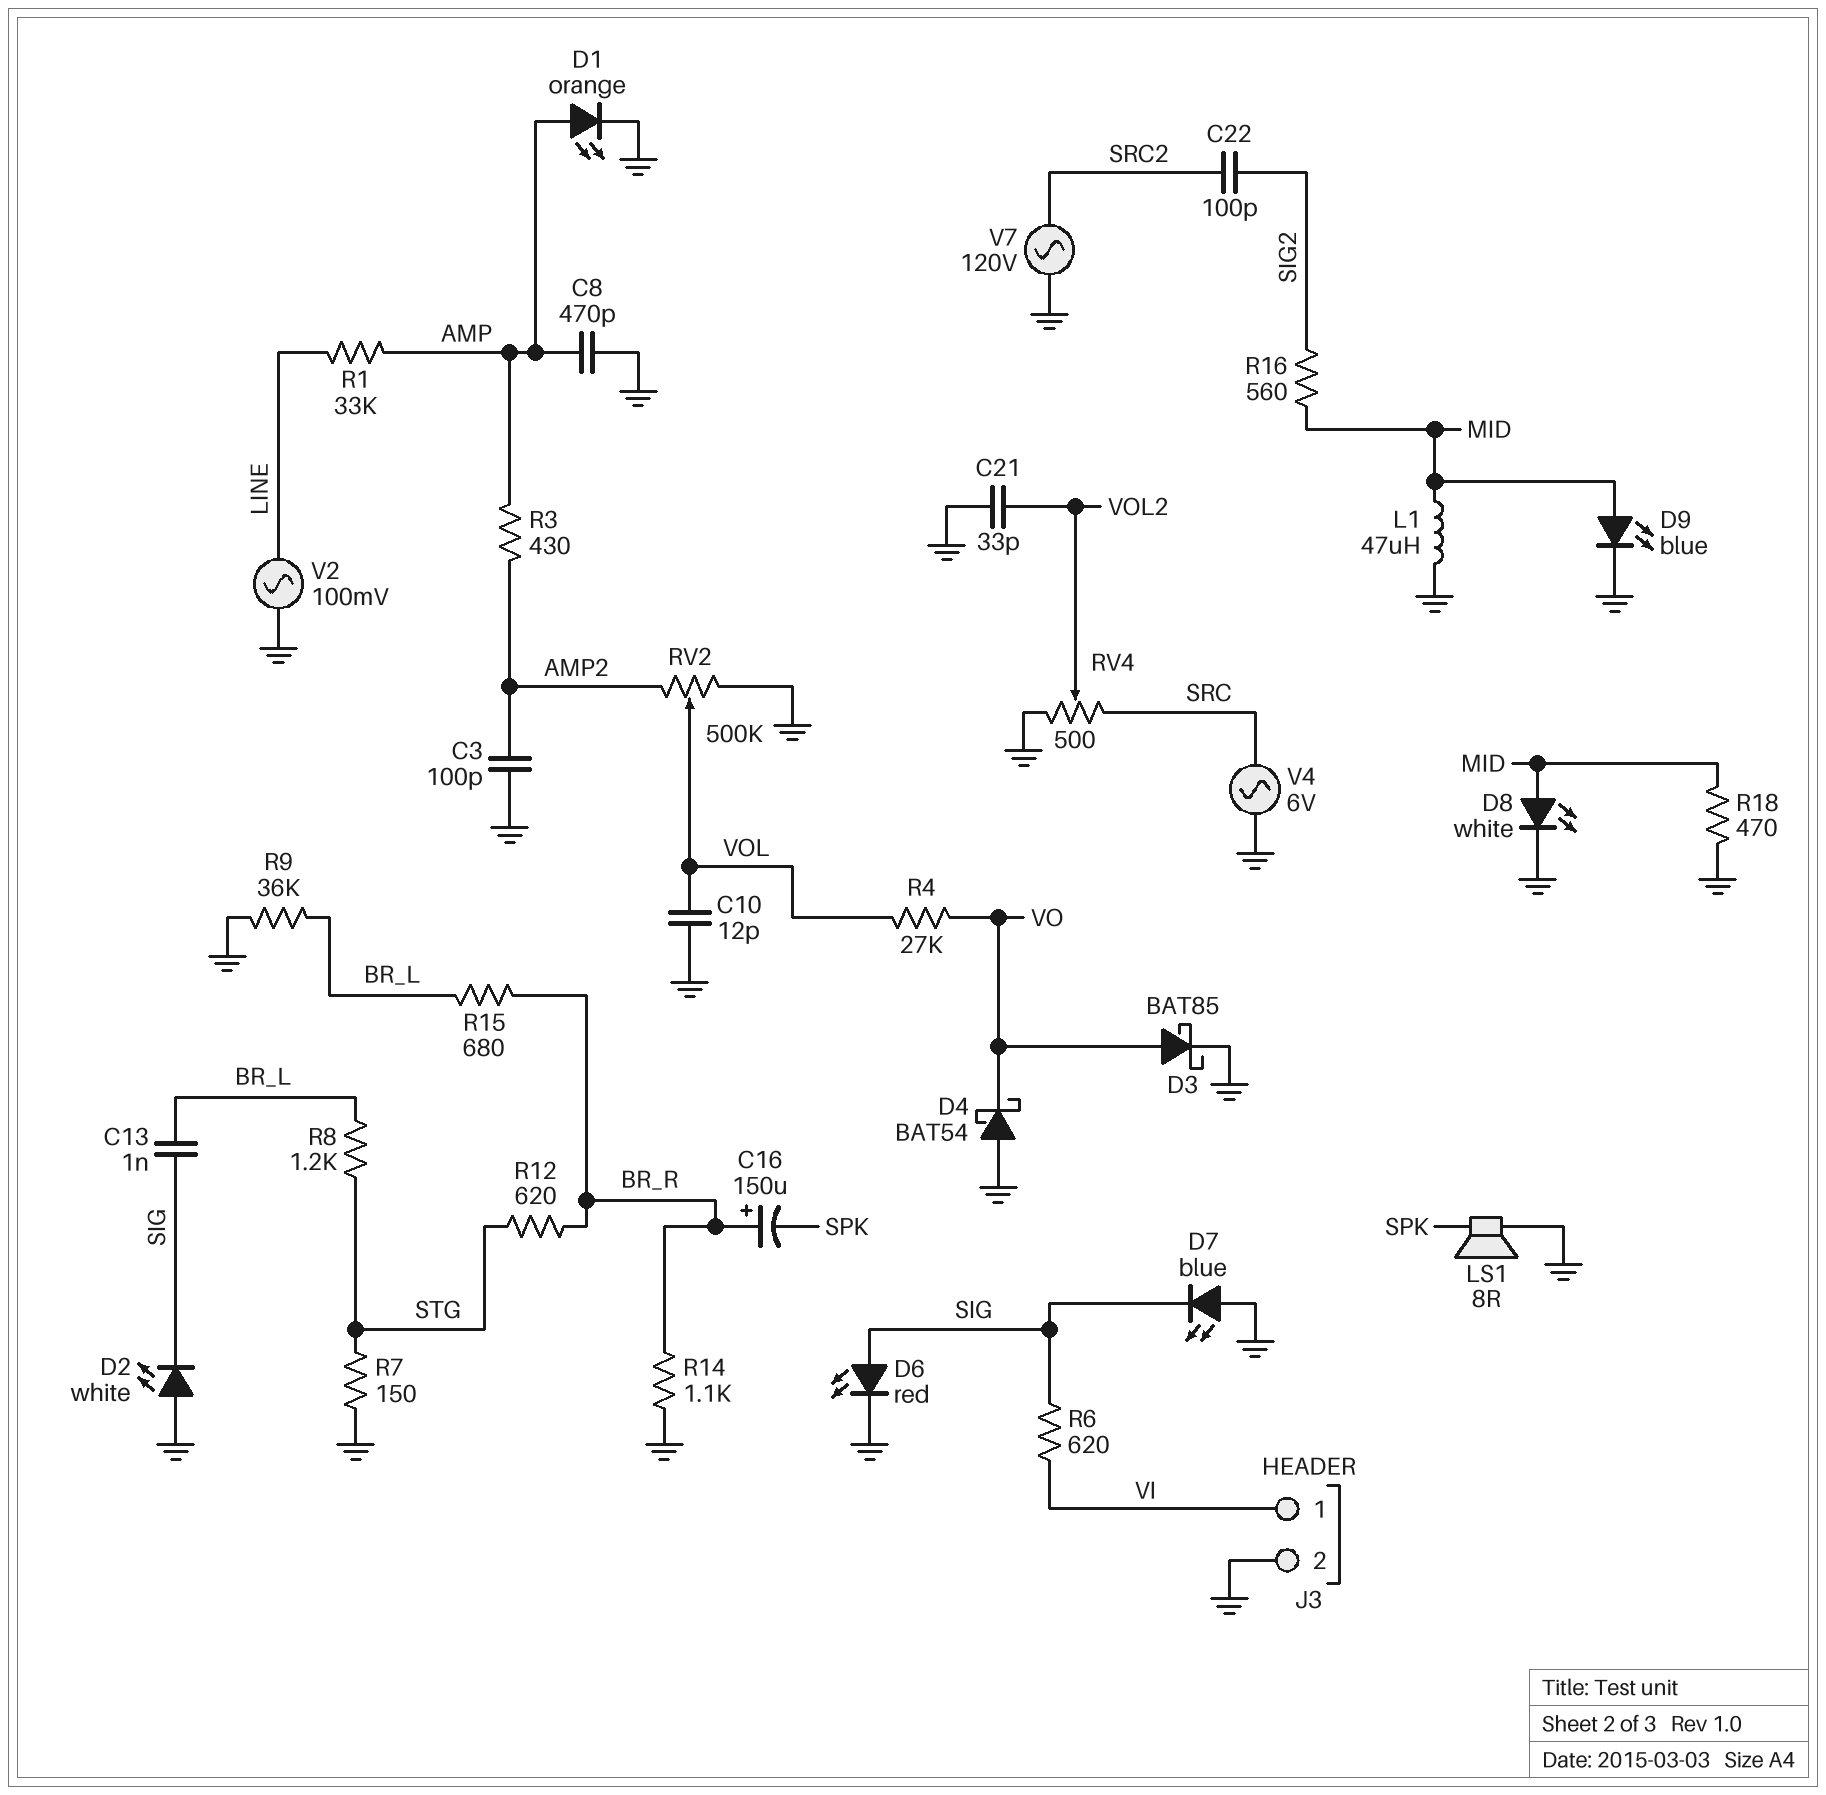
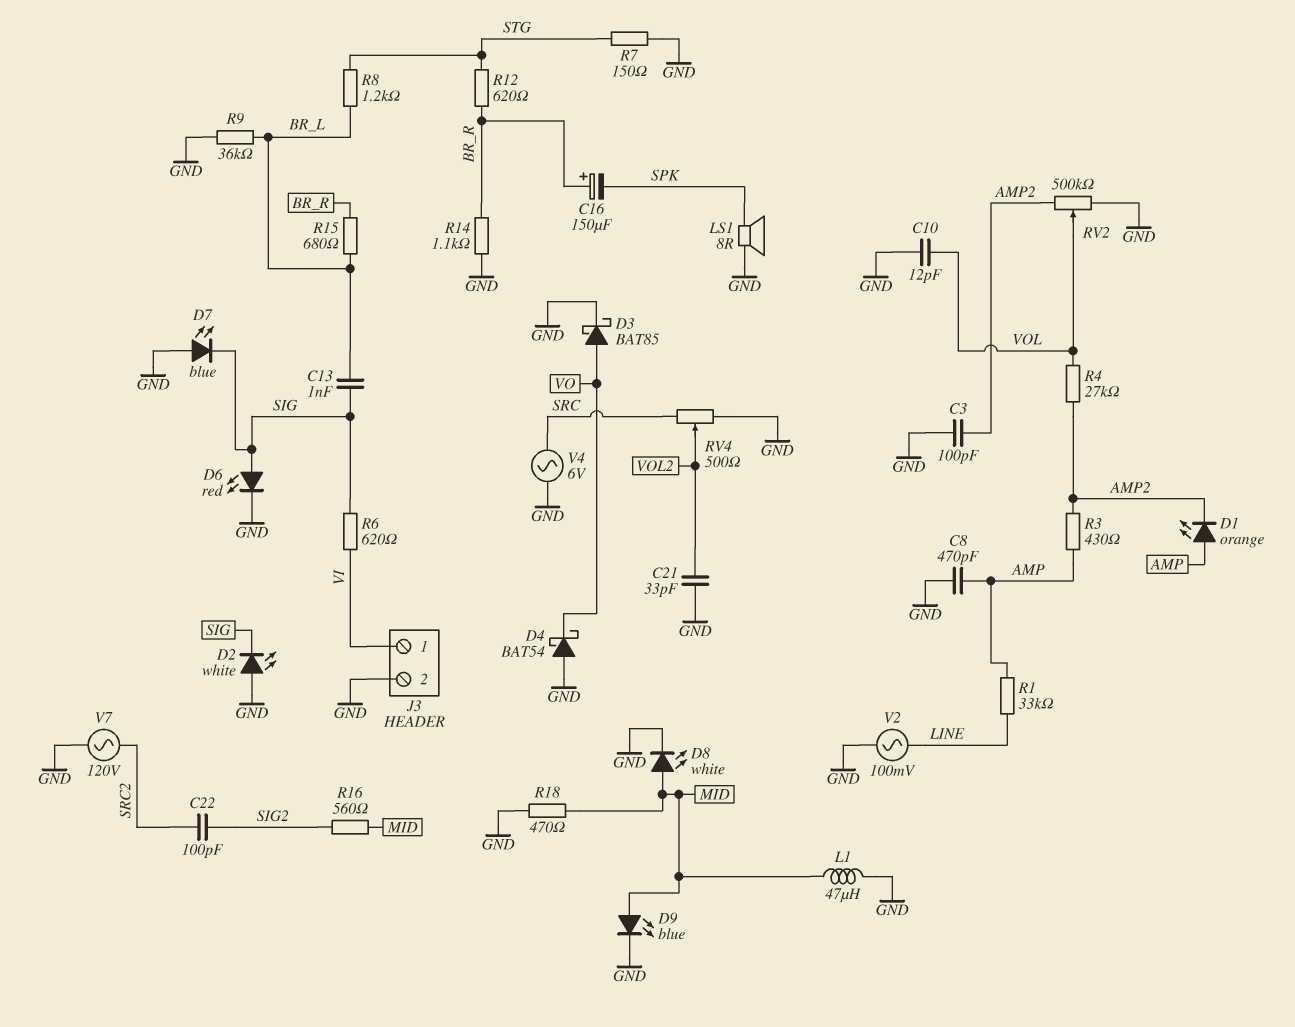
D1: LED orange (A AMP, K GND) -> LED orange (A AMP, K AMP2)
R4: 27k (VO, VOL) -> 27k (AMP2, VOL)

